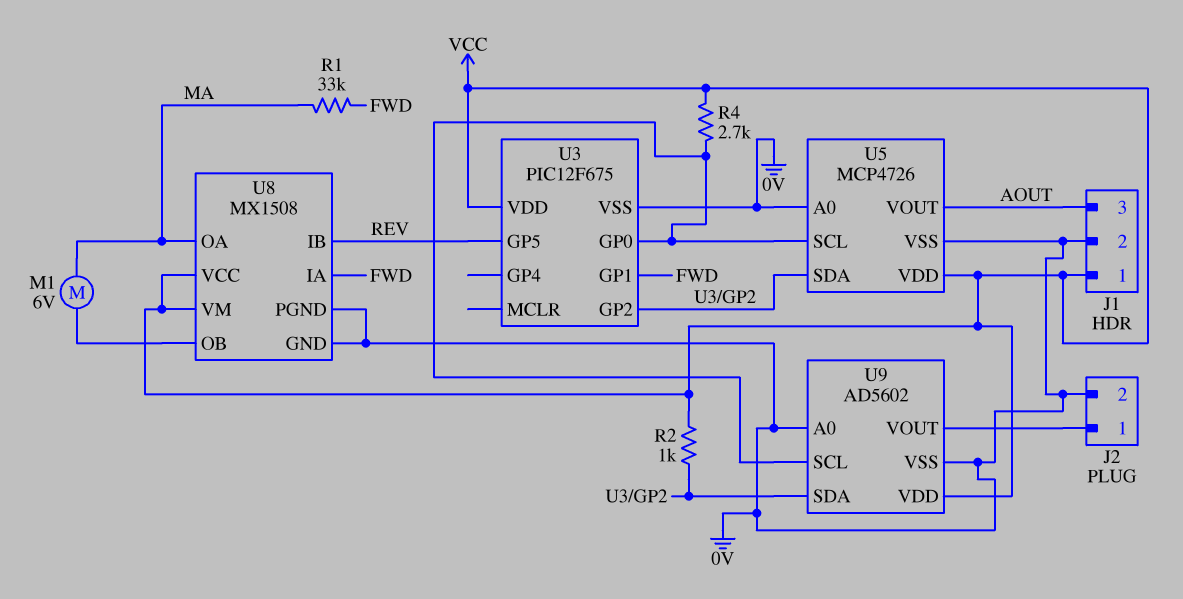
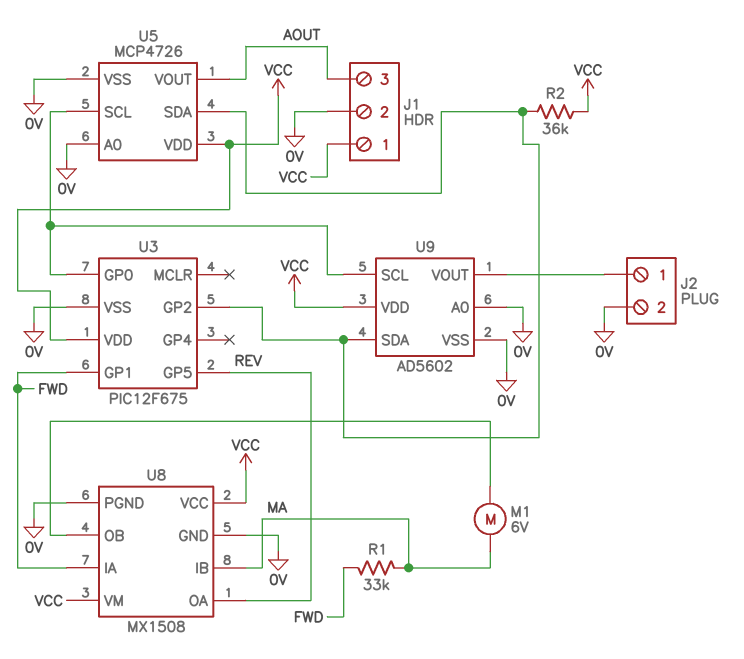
R2: 1k (U3/GP2, VCC) -> 36k (U3/GP2, VCC)
R4: 2.7k (U3/GP0, VCC) -> none
U8 pin IB: REV -> MA
U8 pin OA: MA -> REV

